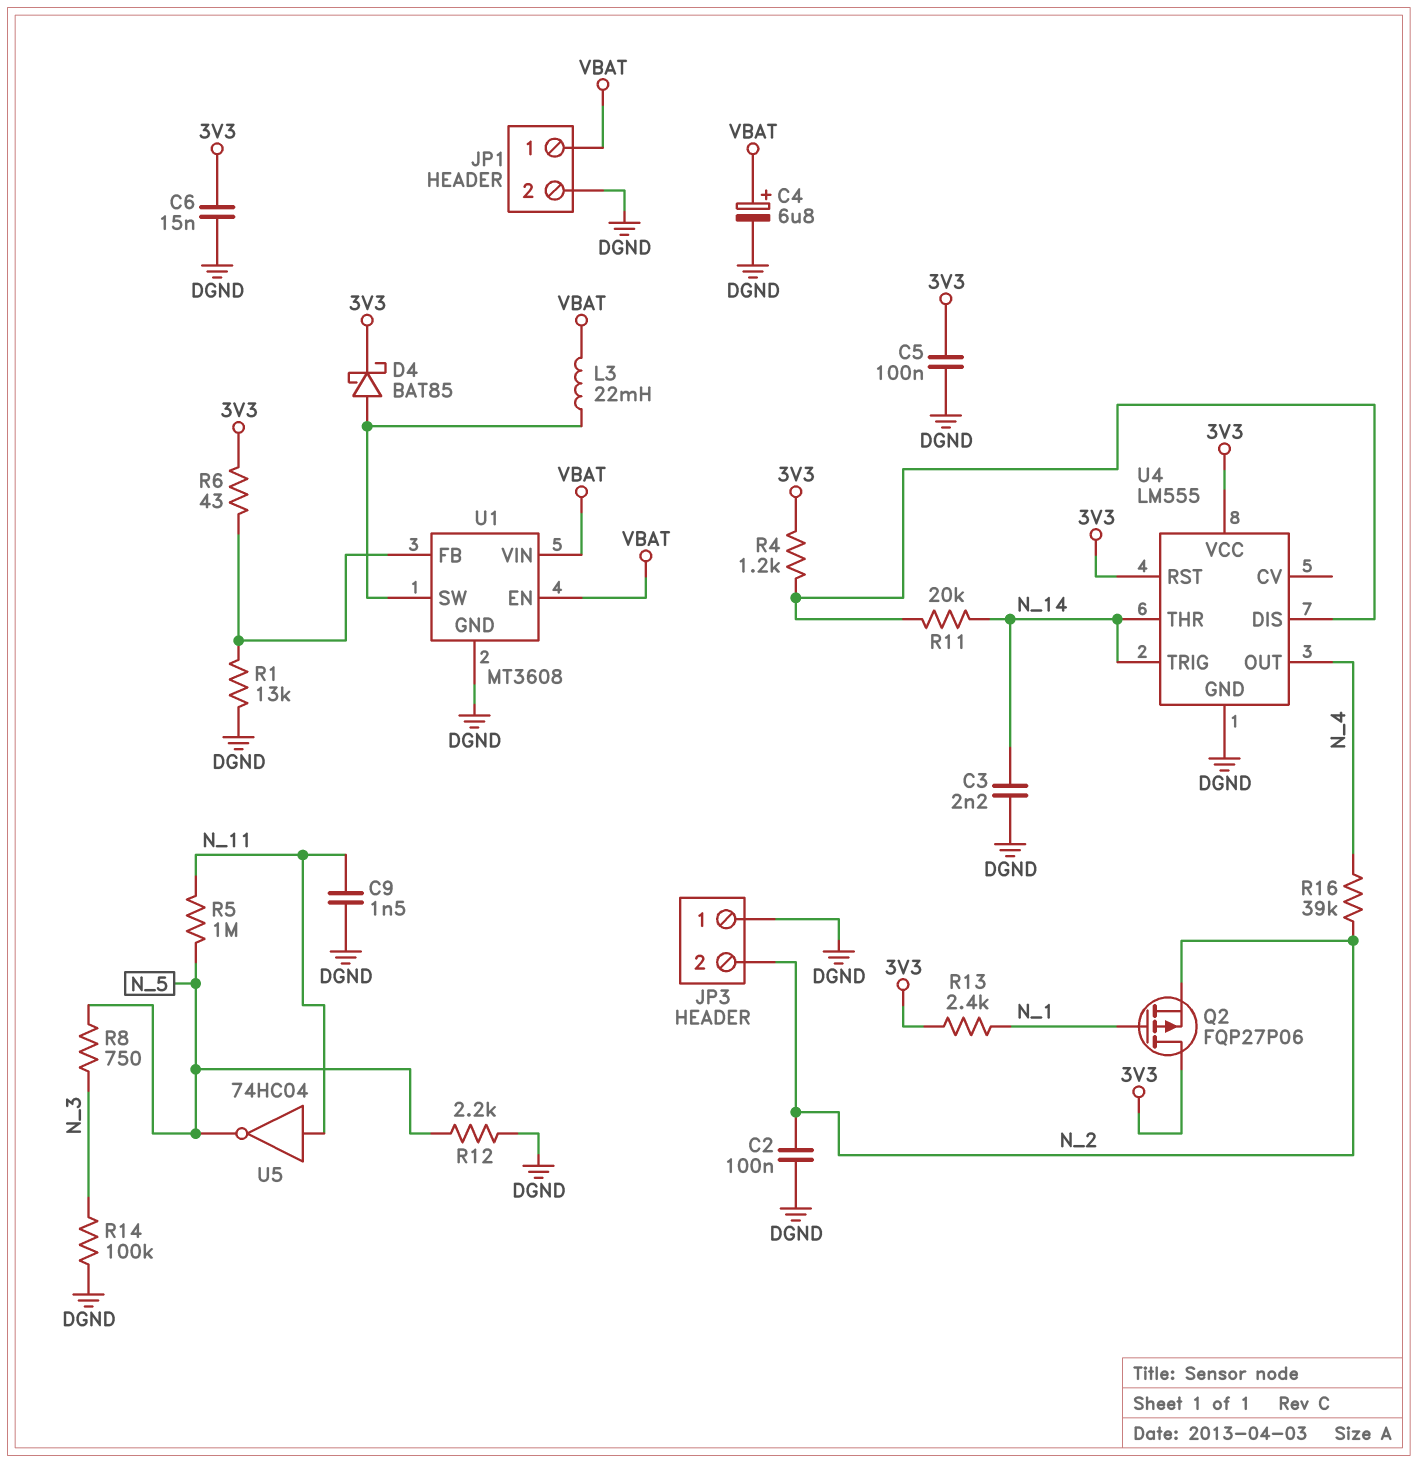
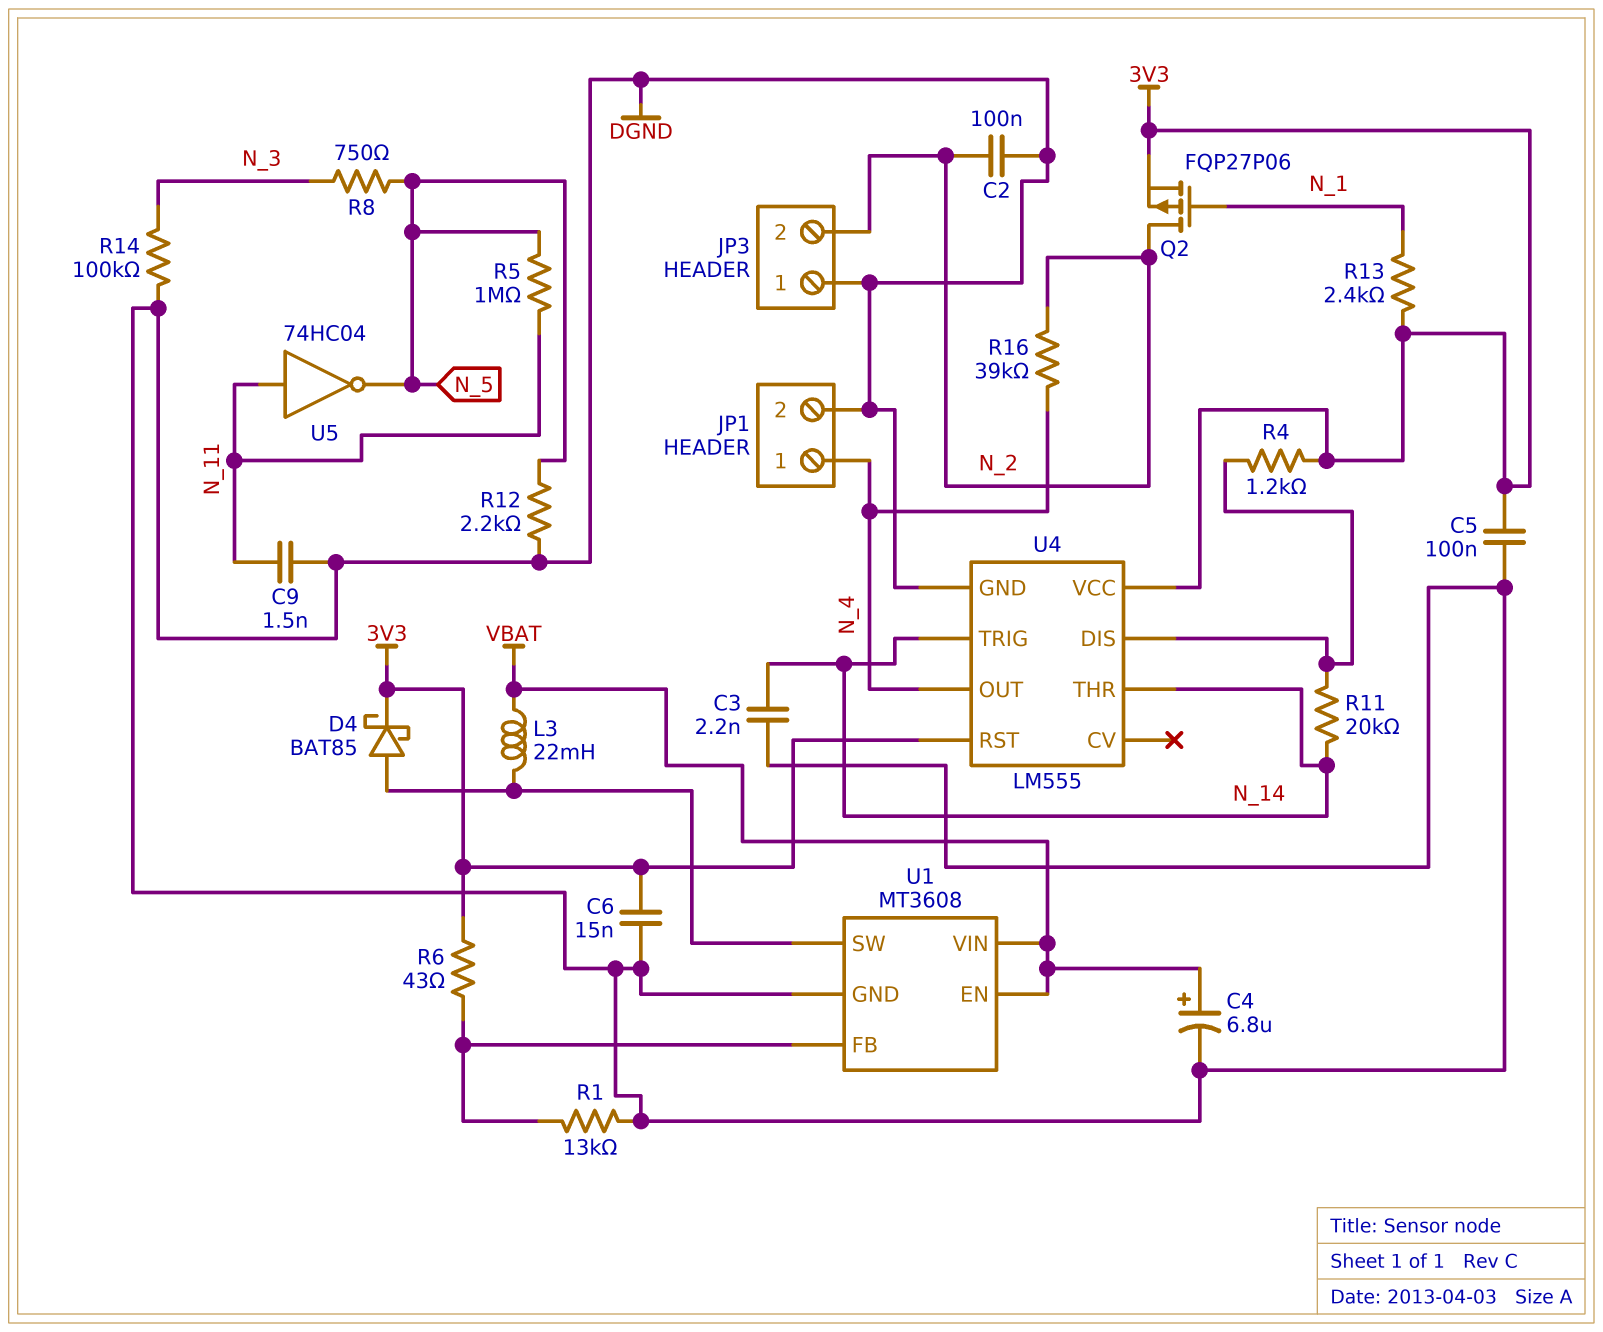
JP1 pin 1: VBAT -> N_4
Q2: PMOS FQP27P06 (G N_1, D 3V3, S N_2) -> PMOS FQP27P06 (G N_1, D N_2, S 3V3)

